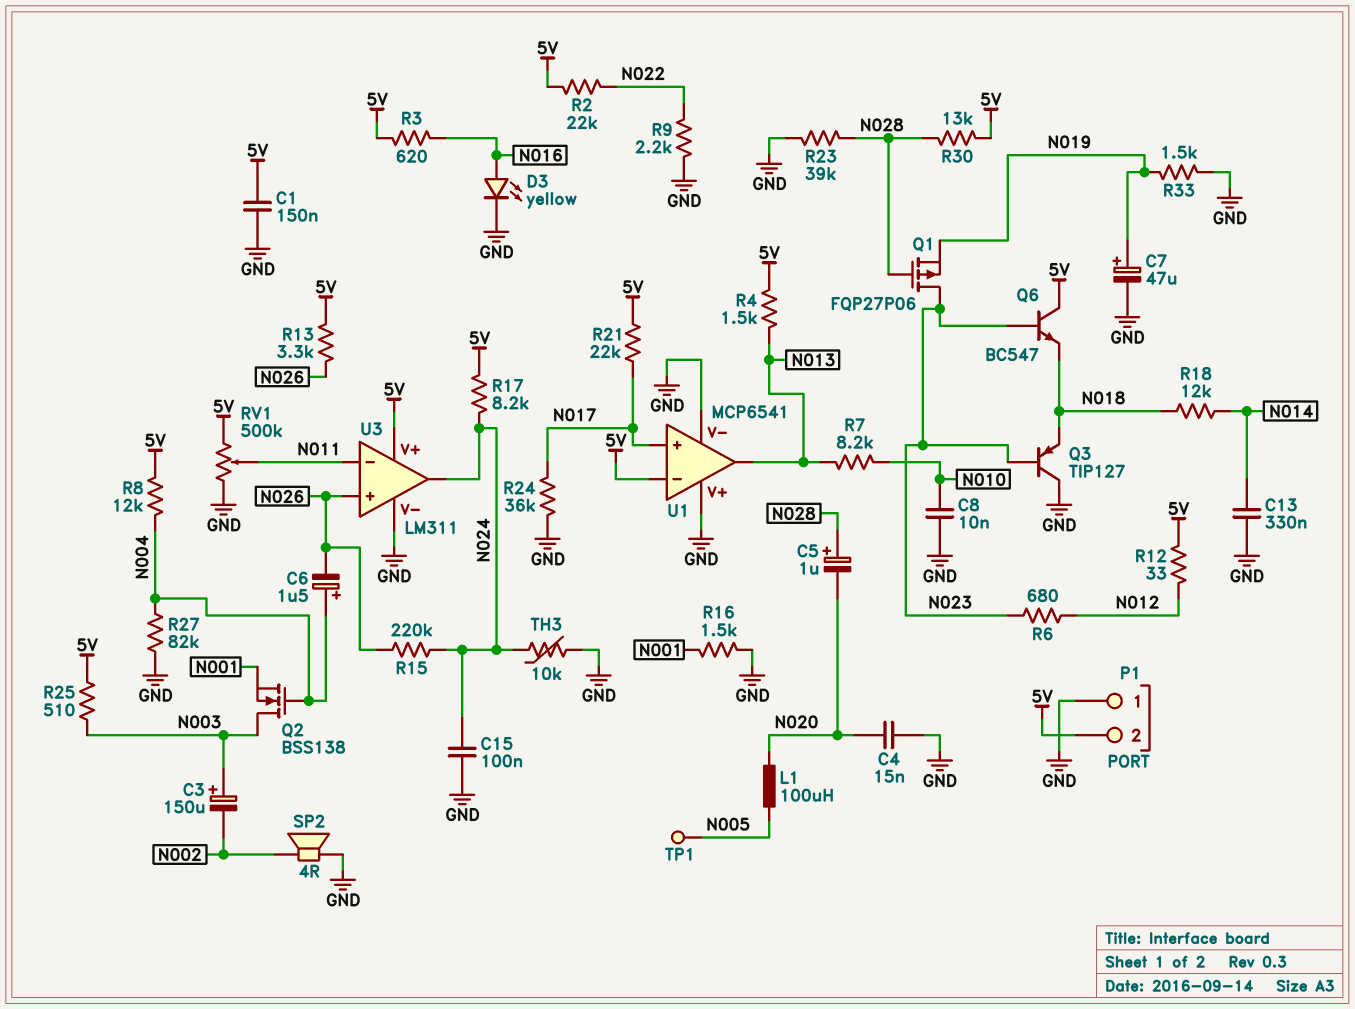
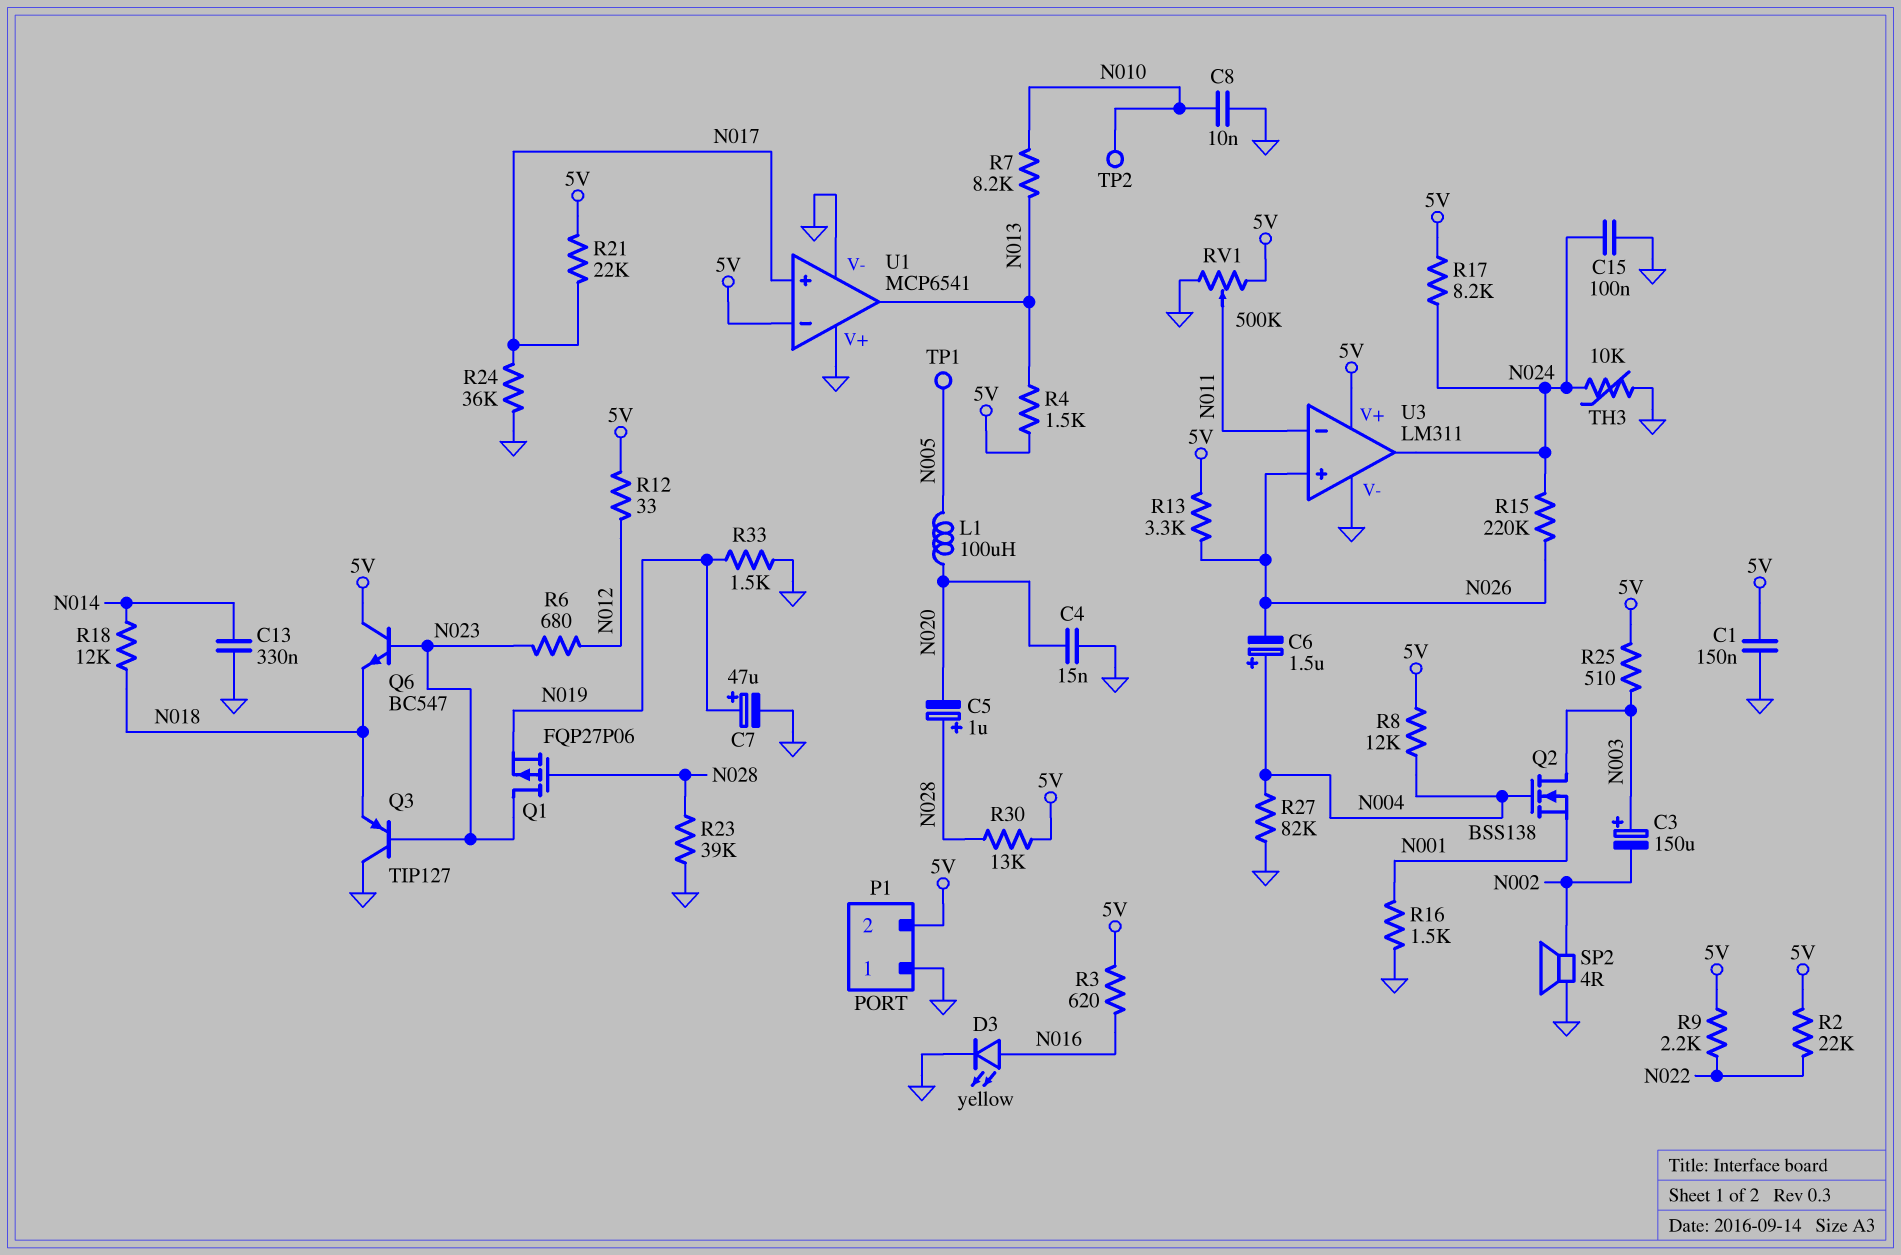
R9: 2.2k (GND, N022) -> 2.2k (5V, N022)
TP2: none -> test point (N010)

